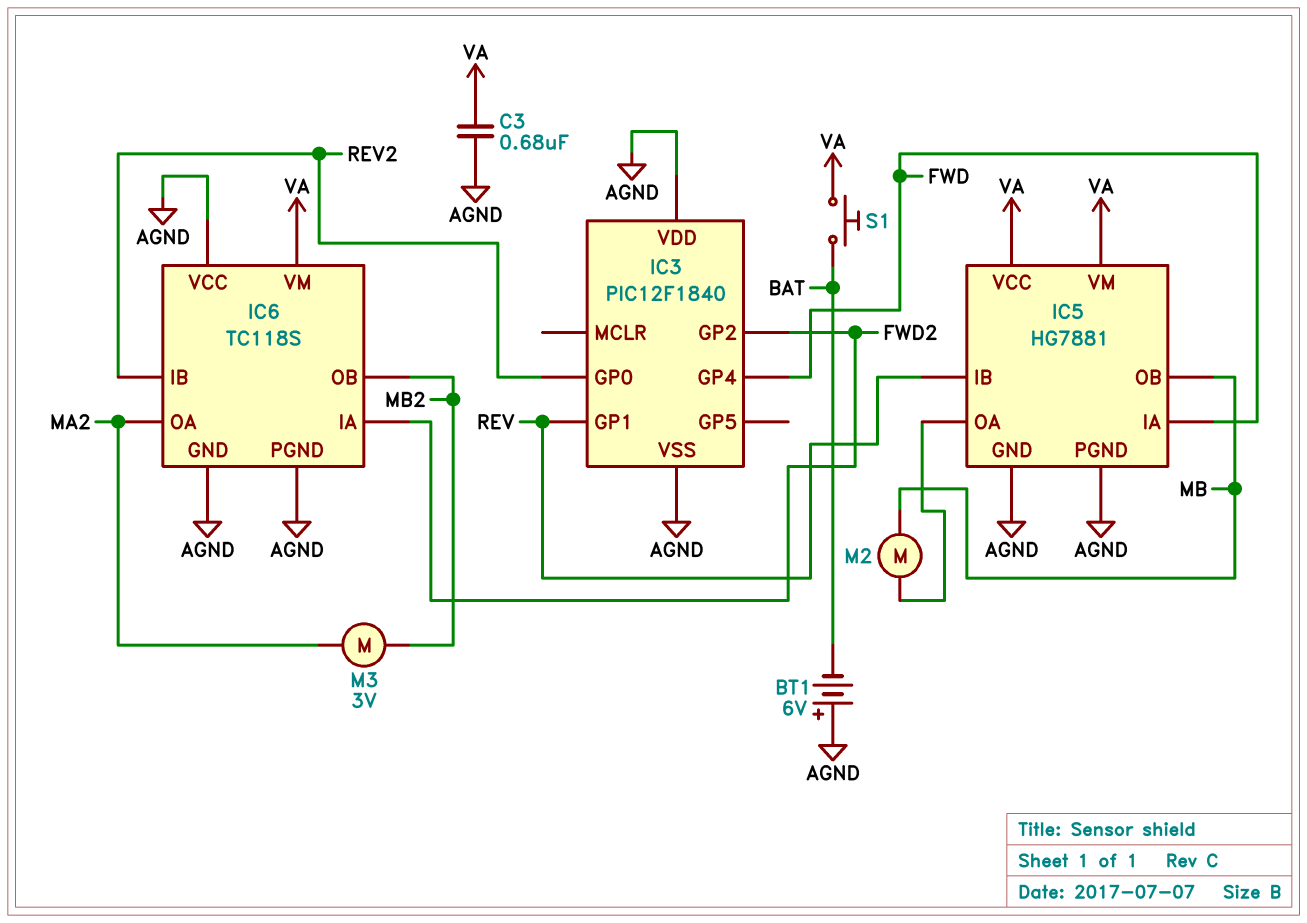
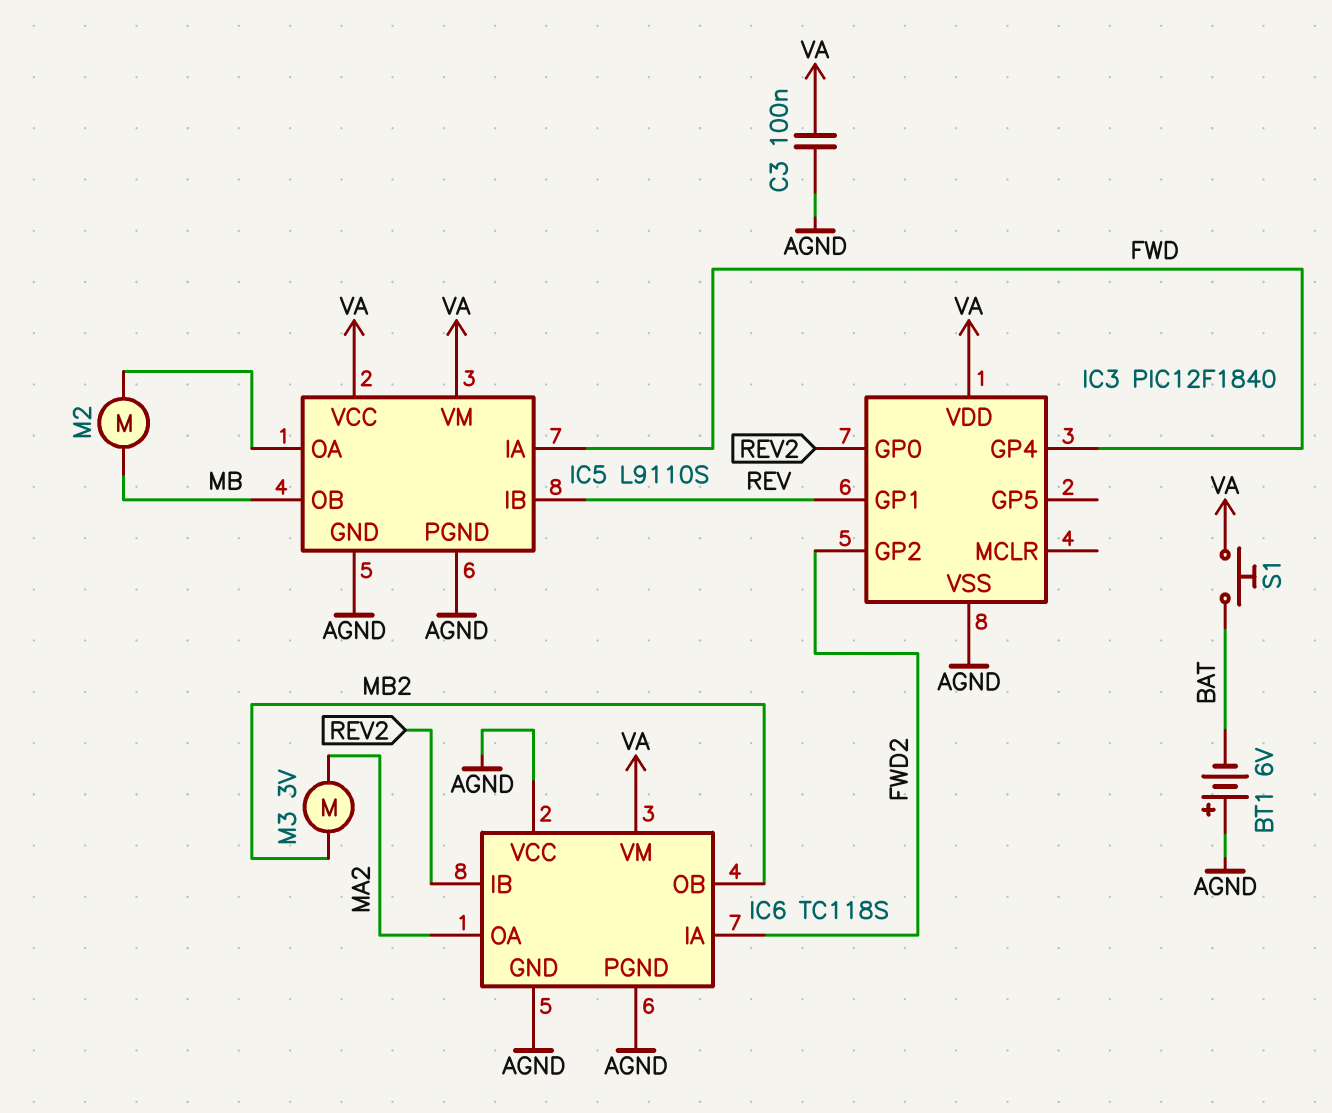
C3: 680nF (AGND, VA) -> 100nF (AGND, VA)
IC3 pin VDD: AGND -> VA
IC5: HG7881 -> L9110S

